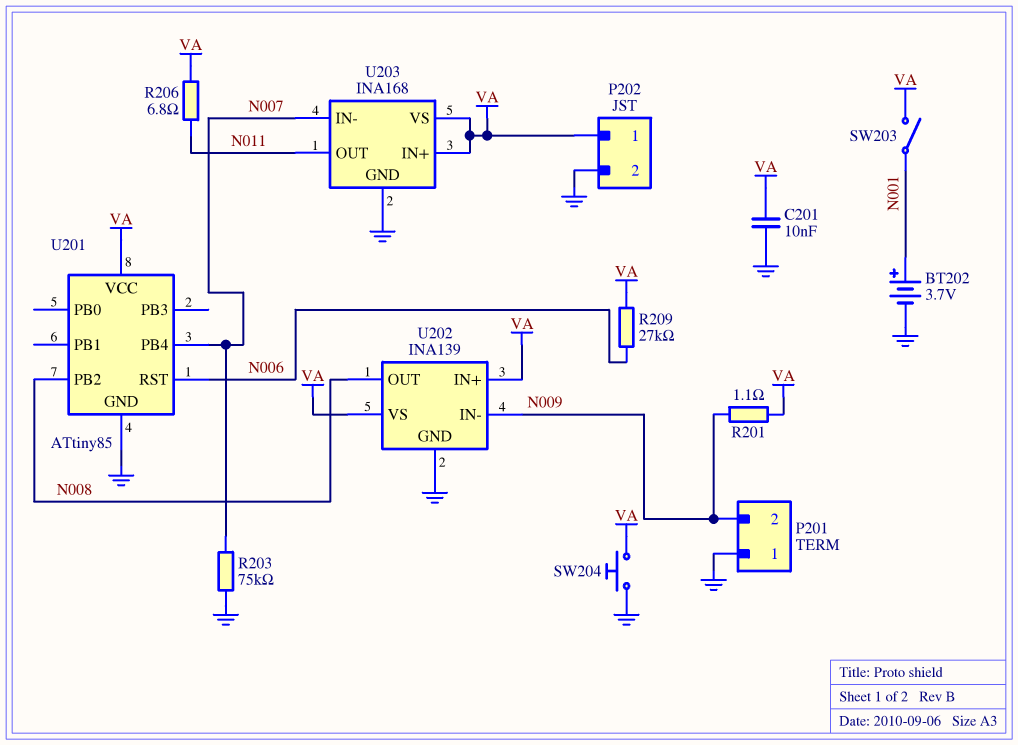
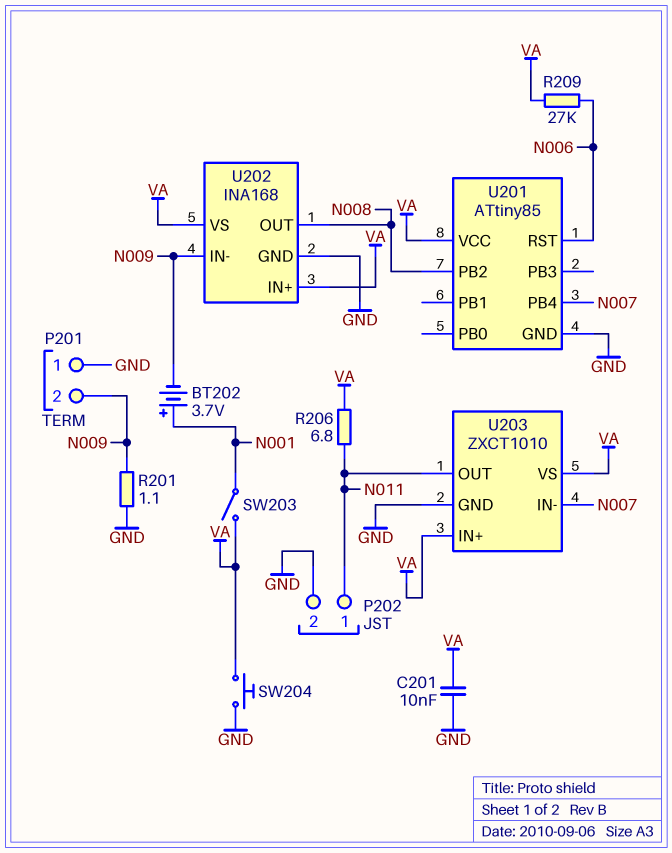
BT202: 3.7V (plus N001, minus GND) -> 3.7V (plus N001, minus N009)
P202 pin 1: VA -> N011
R201: 1.1 (N009, VA) -> 1.1 (GND, N009)
R203: 75k (GND, N007) -> none
U202: INA139 -> INA168
U203: INA168 -> ZXCT1010

